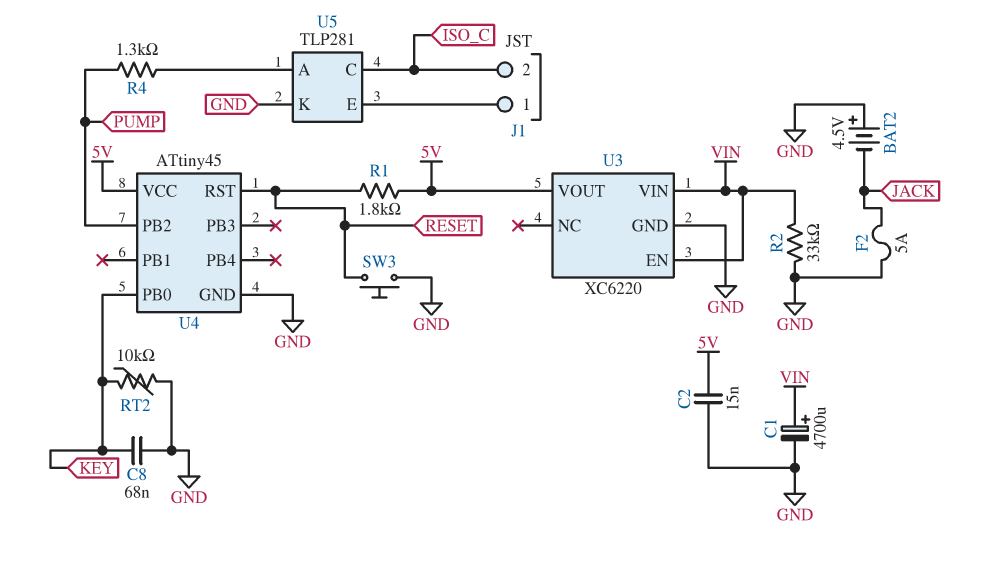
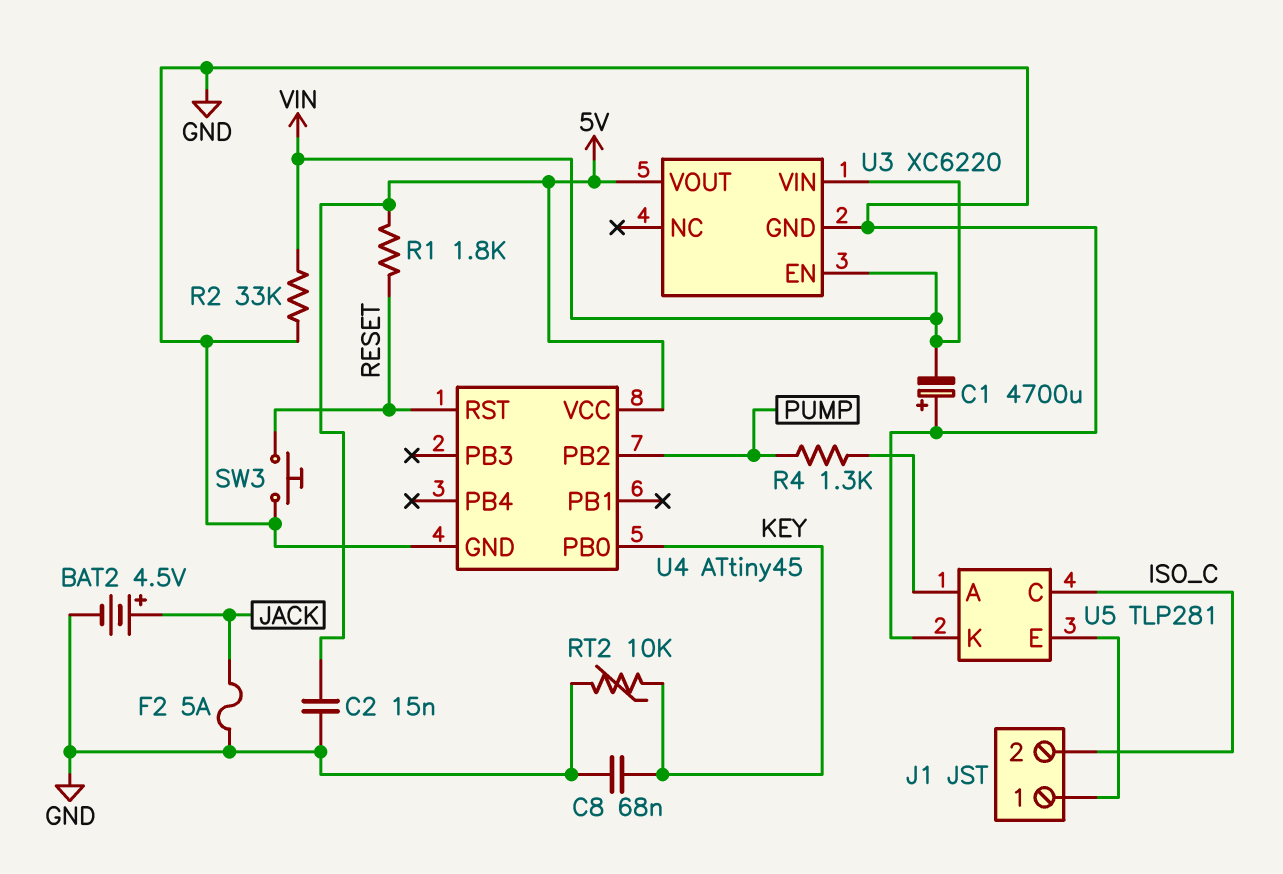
BAT2: 4.5V (plus GND, minus JACK) -> 4.5V (plus JACK, minus GND)
C1: 4700uF (plus VIN, minus GND) -> 4700uF (plus GND, minus VIN)

